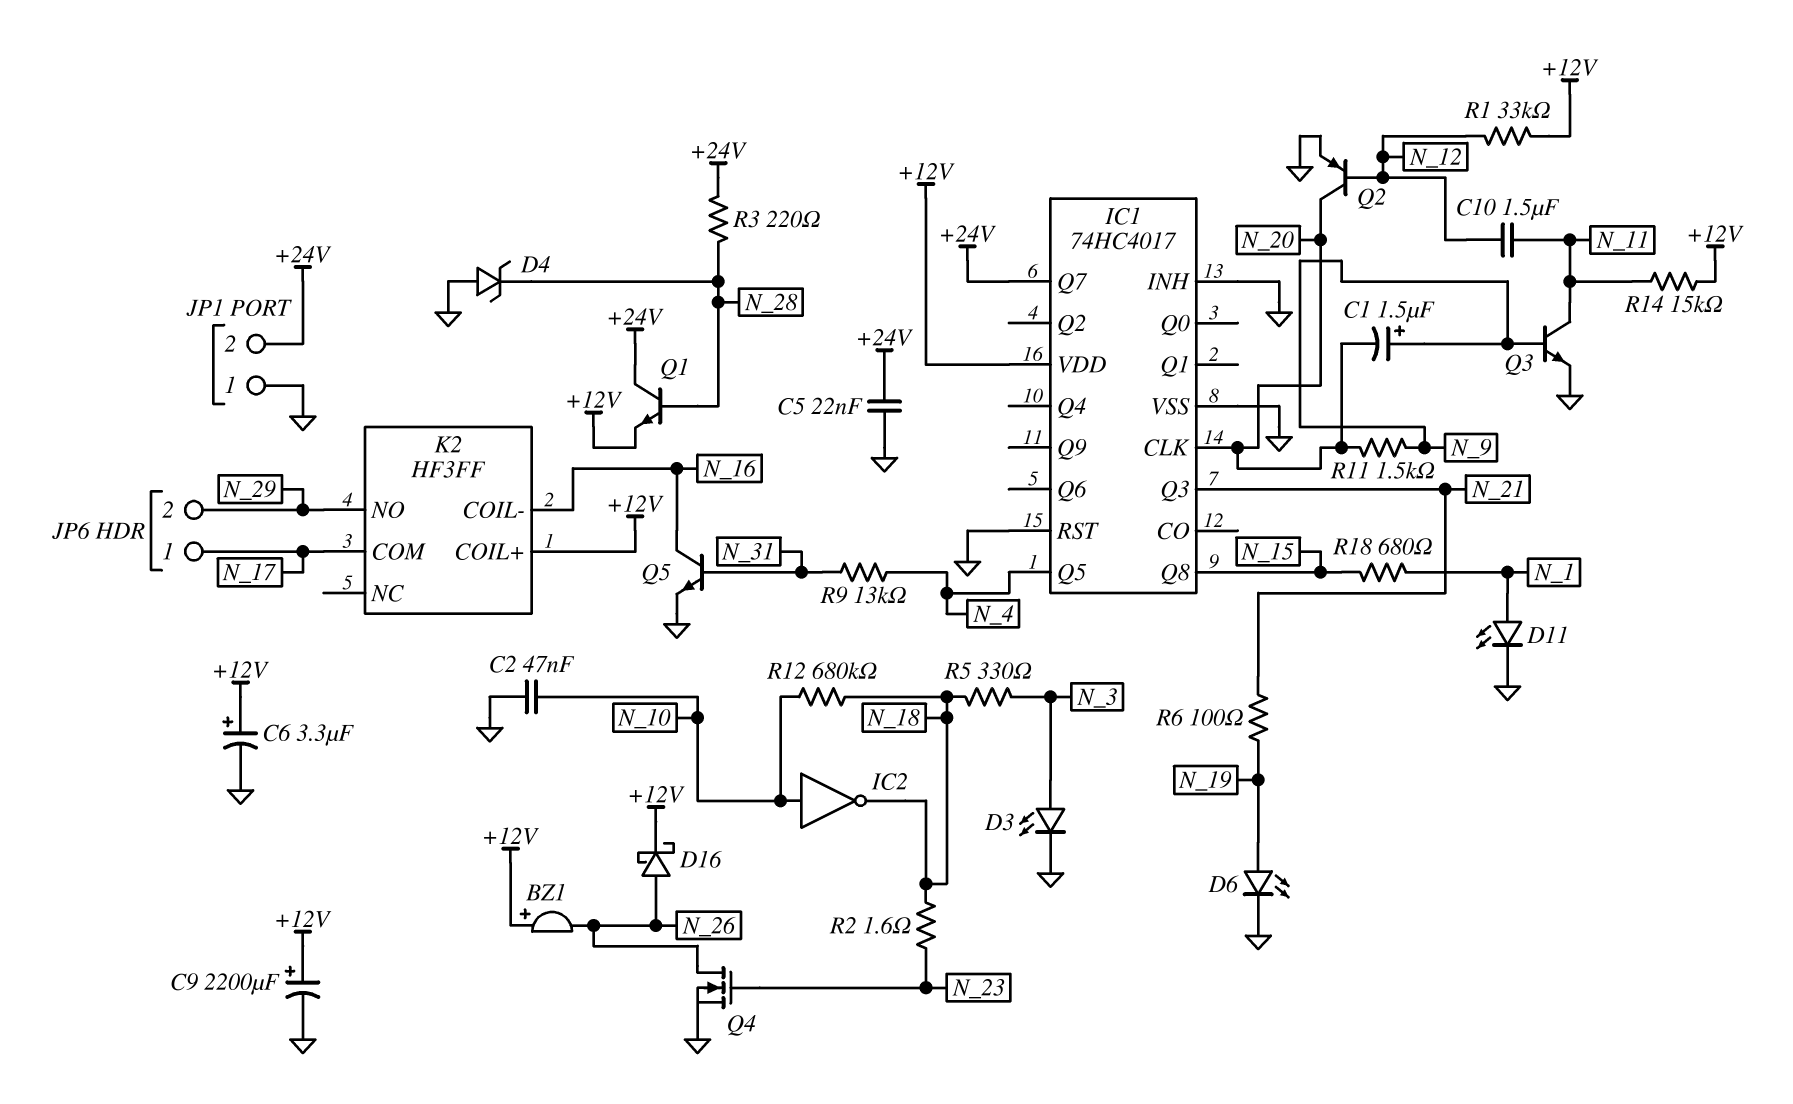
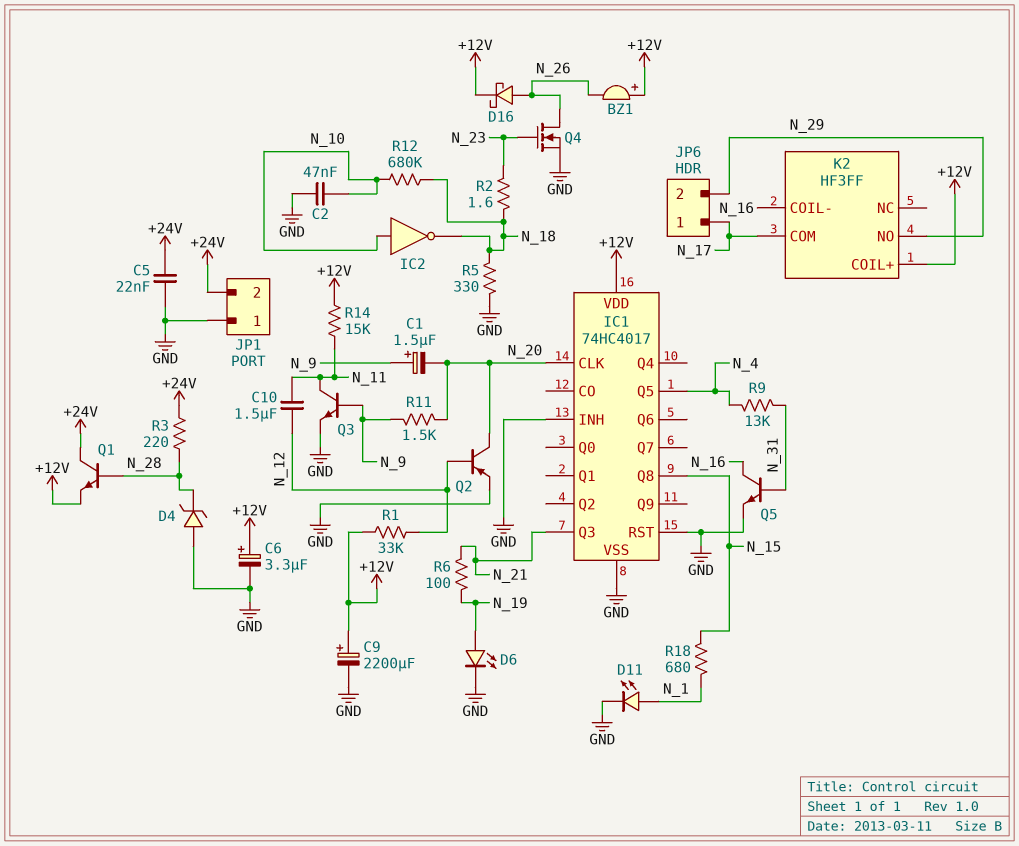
D3: LED (A N_3, K GND) -> none
IC1 pin Q7: +24V -> none
R5: 330 (N_3, N_18) -> 330 (GND, N_18)

